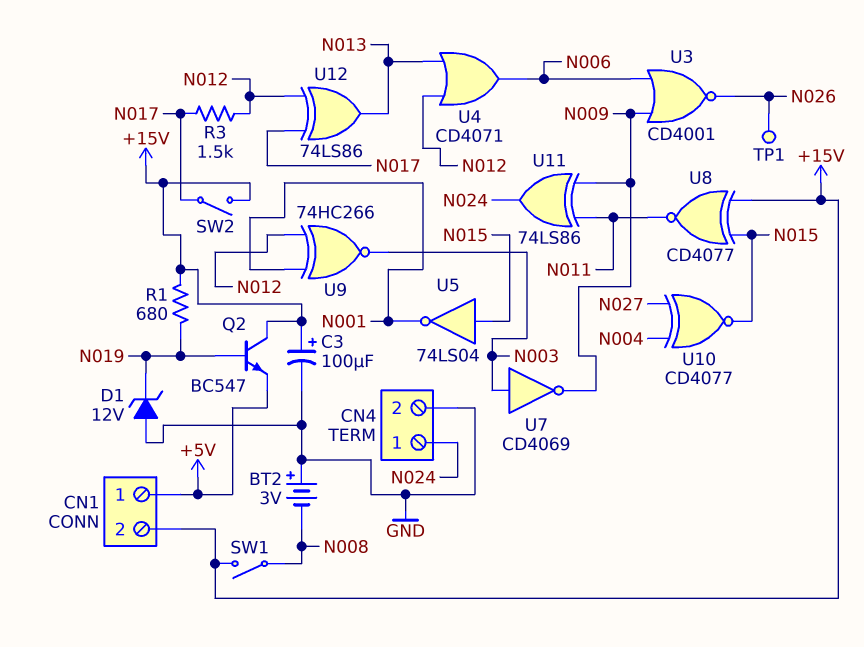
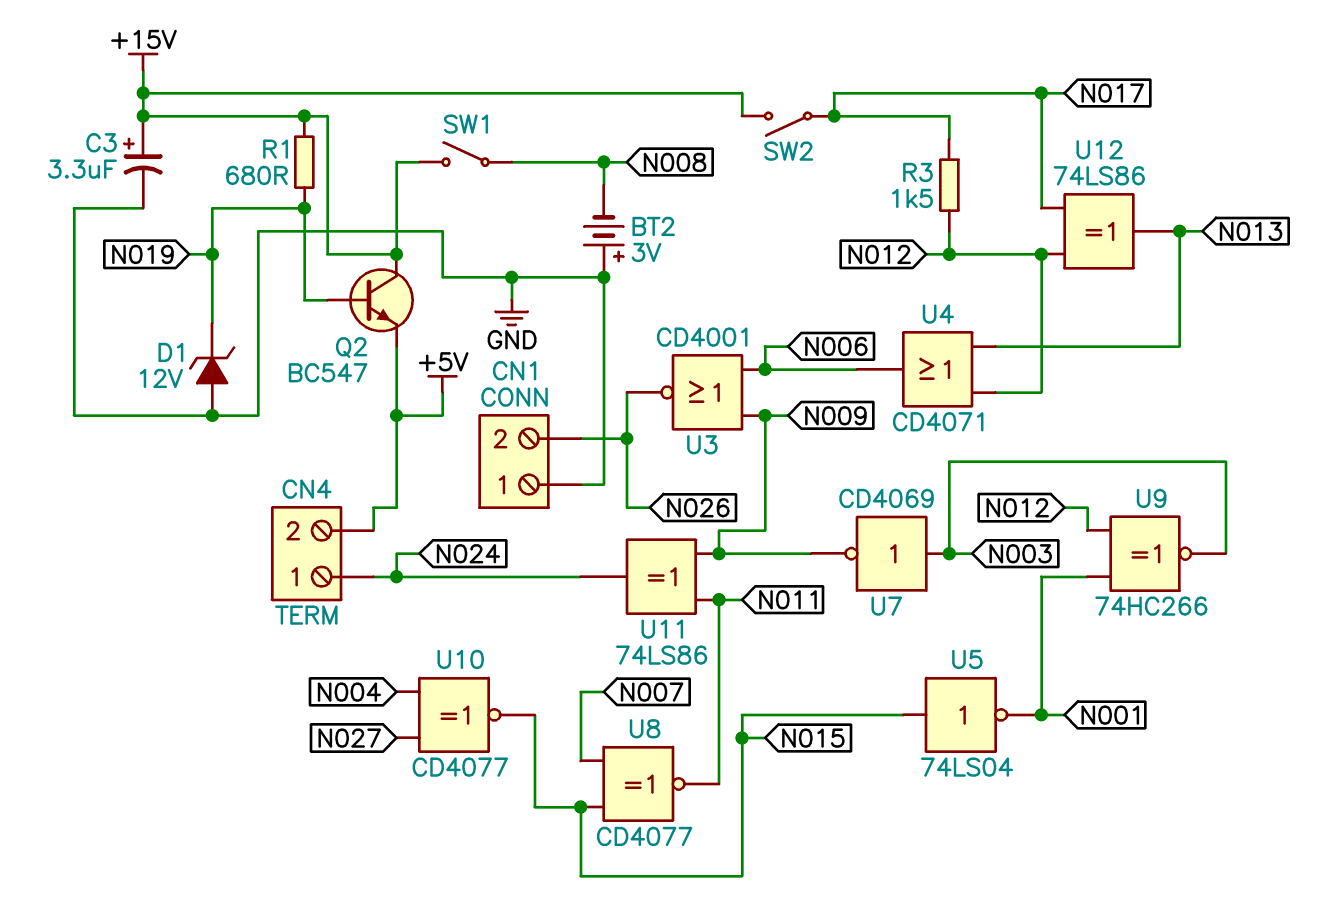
C3: 100uF (plus +15V, minus GND) -> 3.3uF (plus +15V, minus GND)
CN1 pin 1: +5V -> GND
CN1 pin 2: +15V -> N026
CN4 pin 2: GND -> +5V
TP1: test point (N026) -> none
U8: XNOR CD4077 (in +15V, in N015, out N011) -> XNOR CD4077 (in N007, in N015, out N011)

